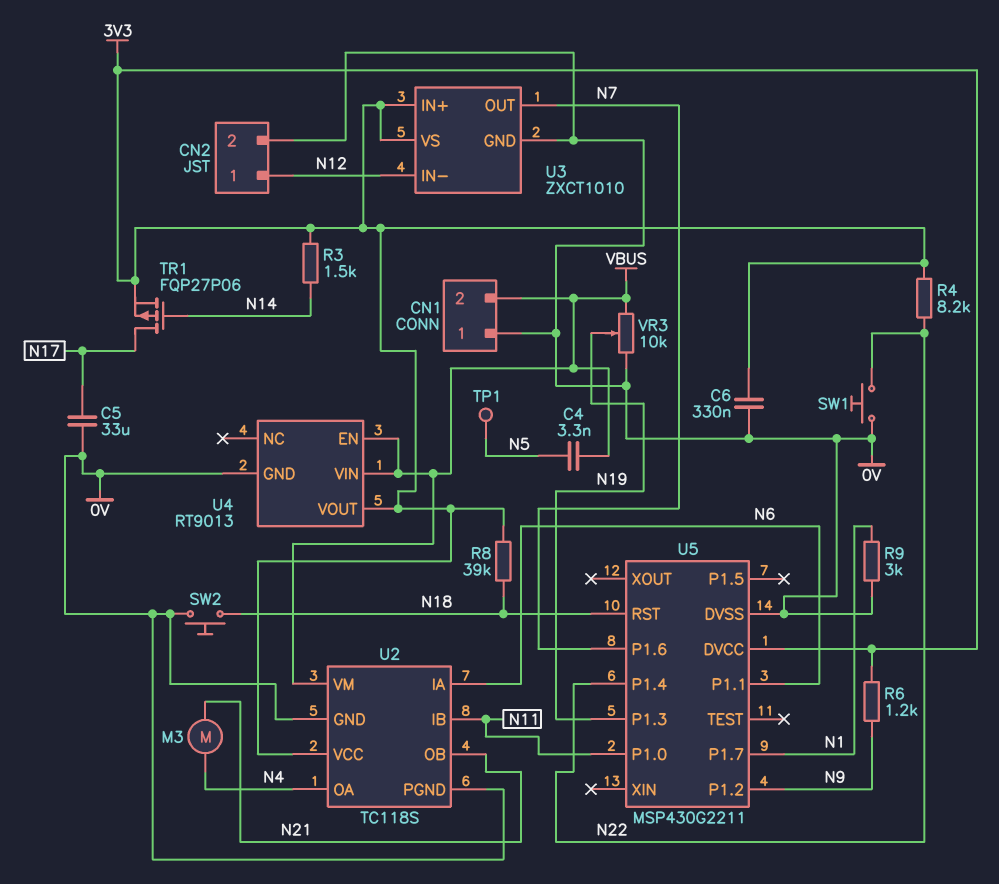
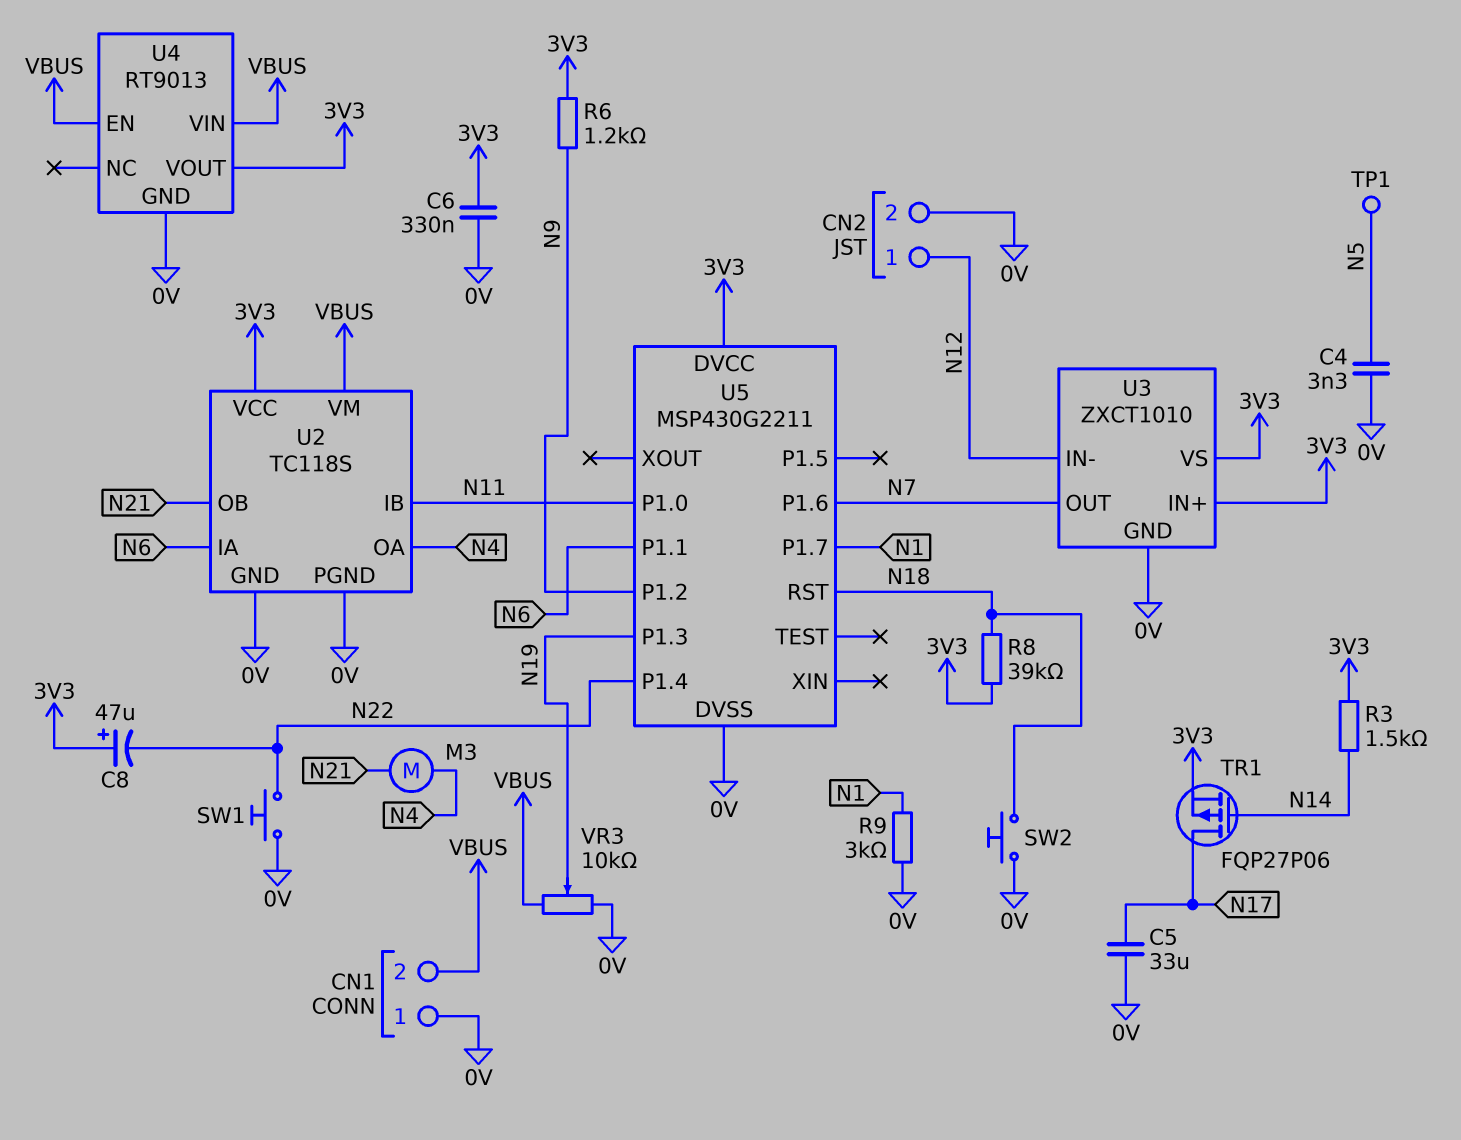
C4: 3.3nF (N5, VBUS) -> 3.3nF (0V, N5)
C8: none -> 47uF (plus 3V3, minus N22)
R4: 8.2k (3V3, N22) -> none

